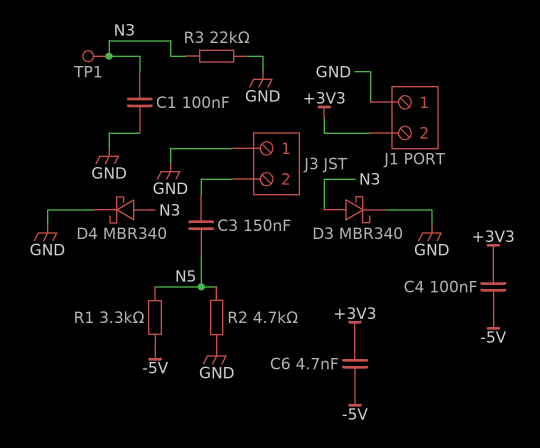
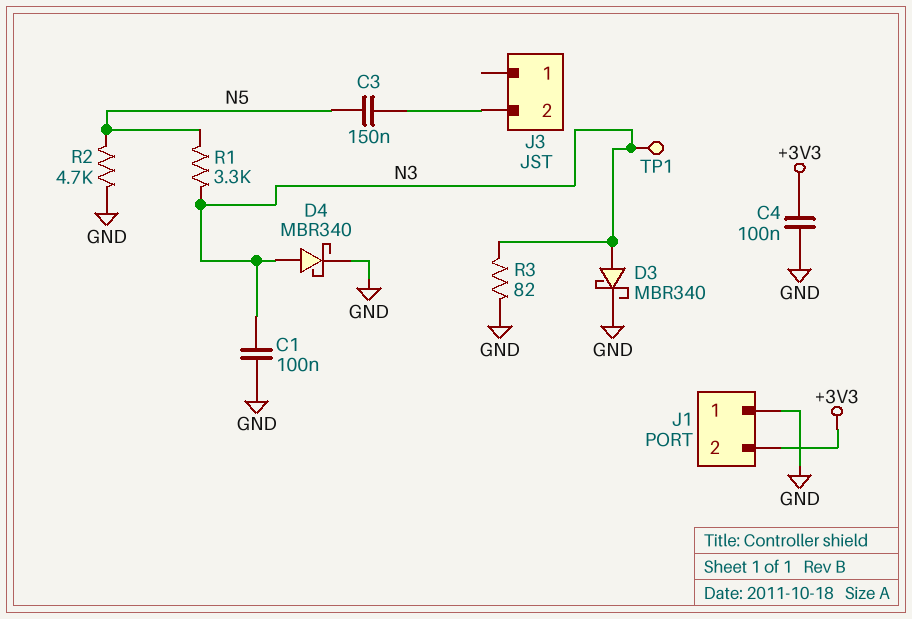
C4: 100nF (+3V3, -5V) -> 100nF (+3V3, GND)
C6: 4.7nF (+3V3, -5V) -> none
J3 pin 1: GND -> none
R1: 3.3k (-5V, N5) -> 3.3k (N3, N5)
R3: 22k (GND, N3) -> 82 (GND, N3)

